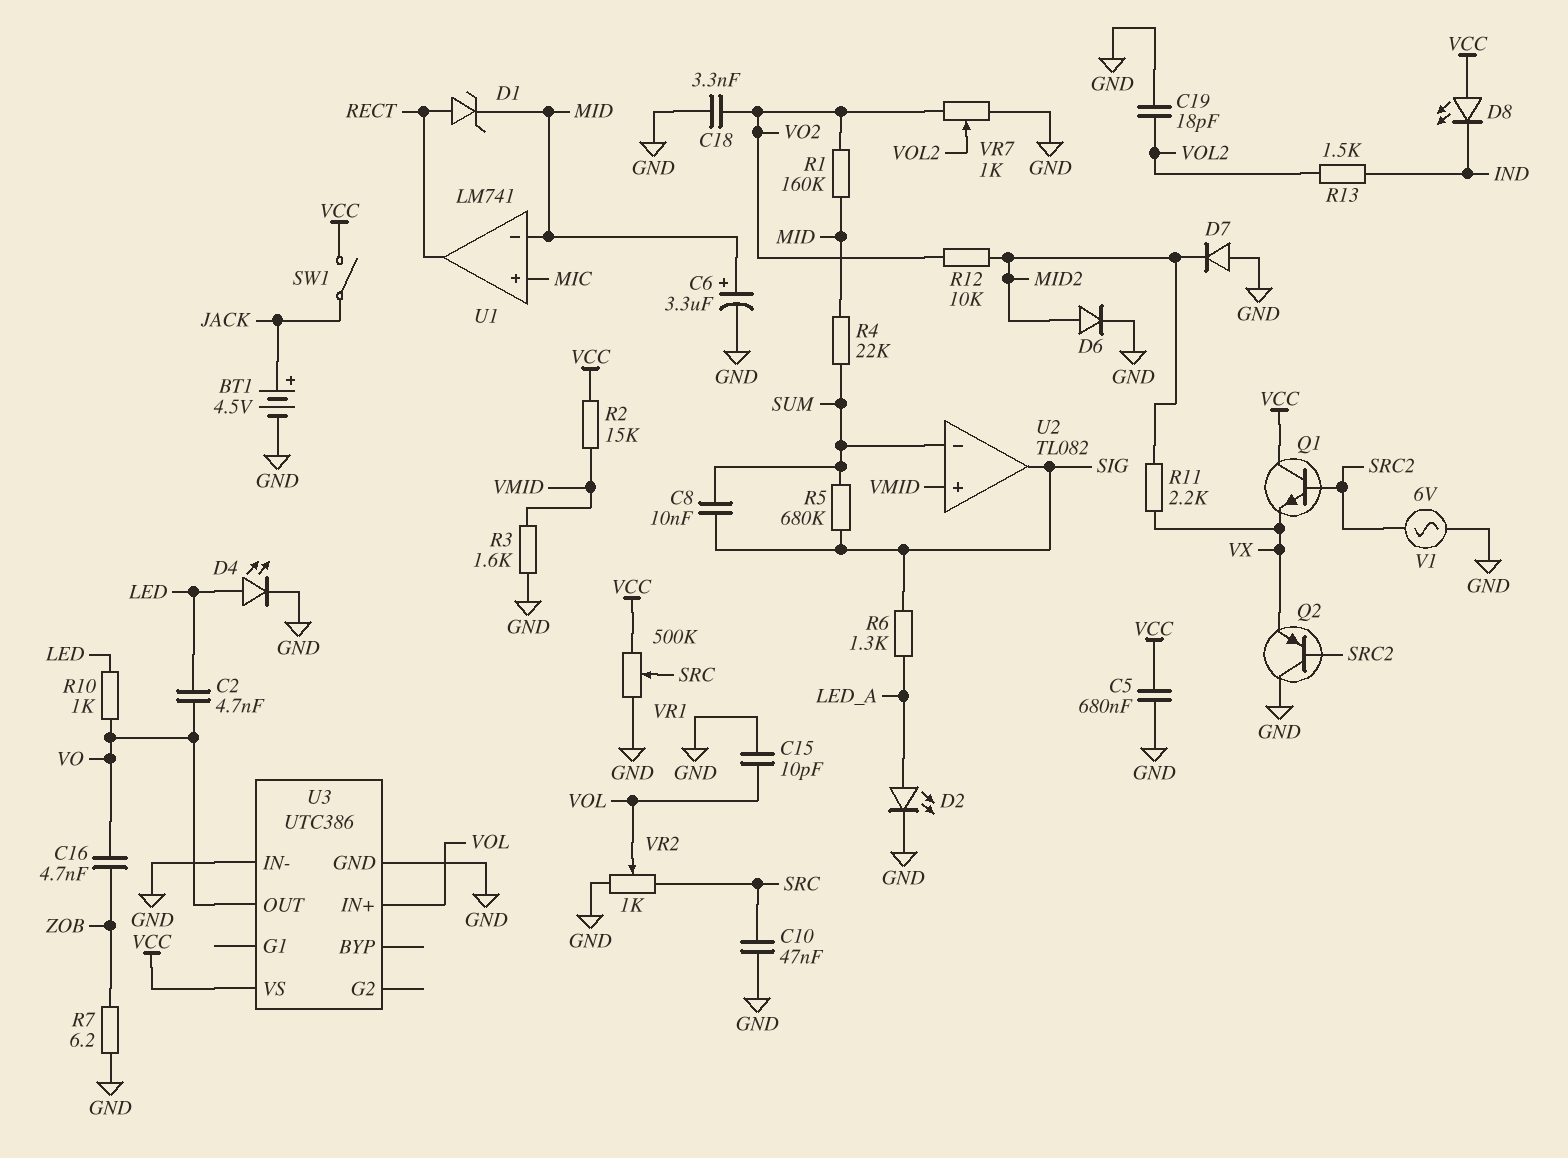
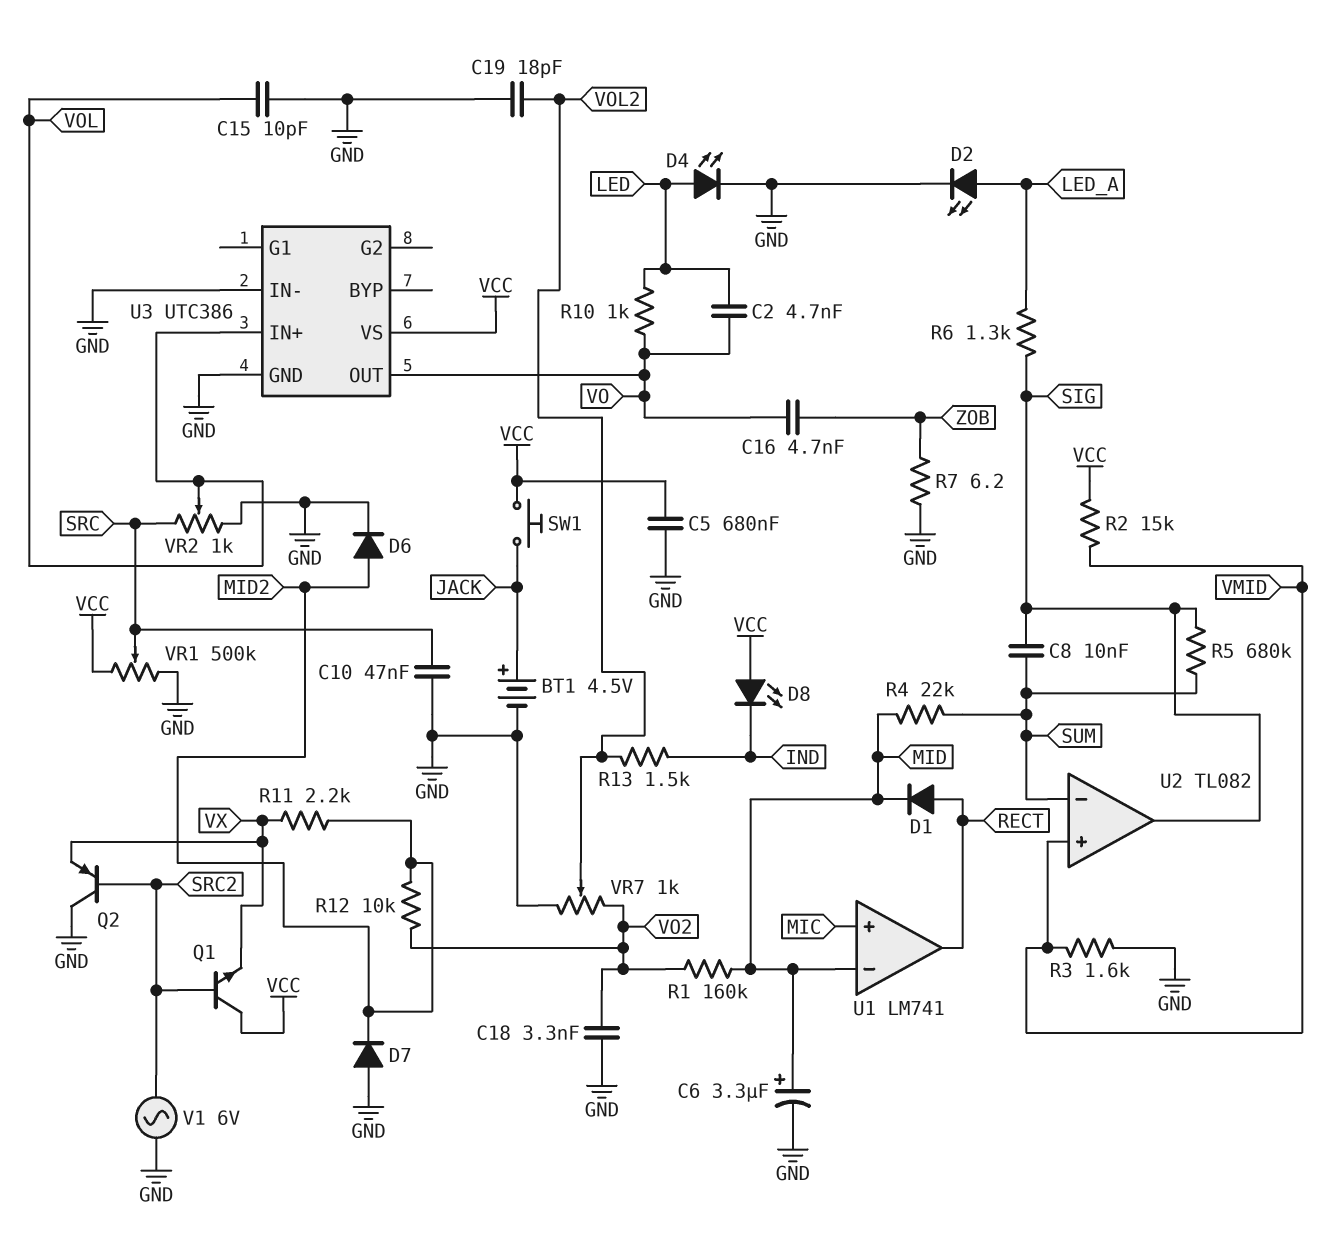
D1: zener (A RECT, K MID) -> diode (A RECT, K MID)
SW1: switch (JACK, VCC) -> button (JACK, VCC)

